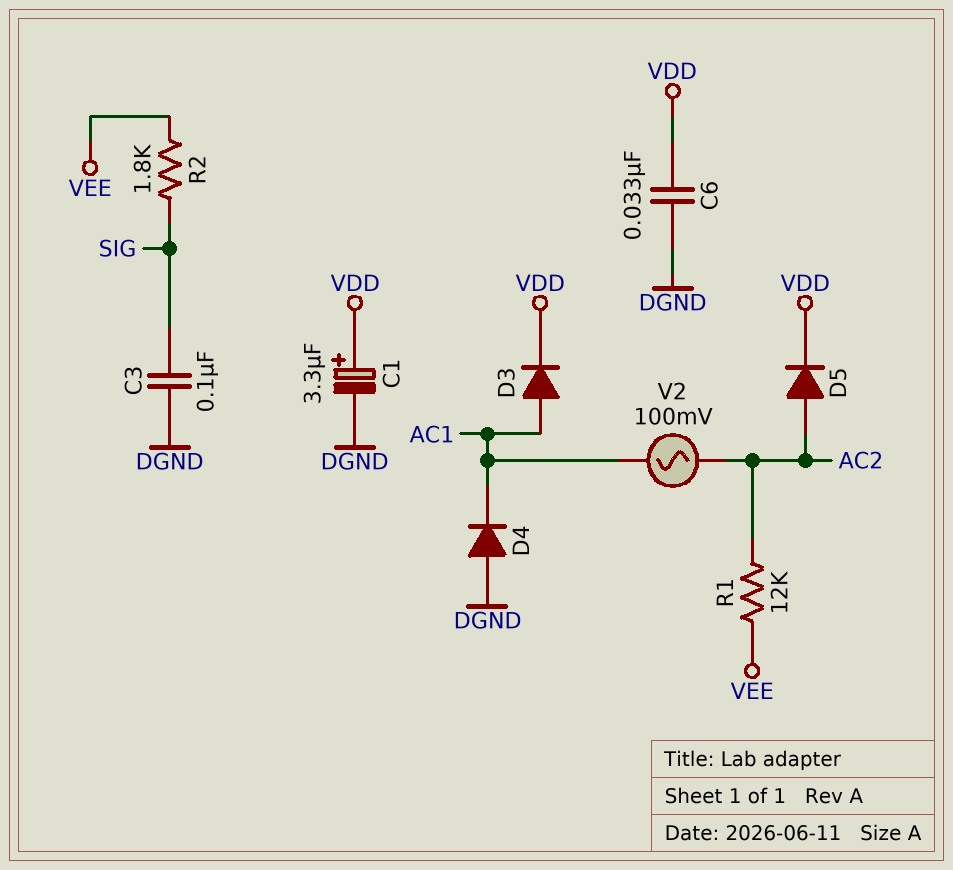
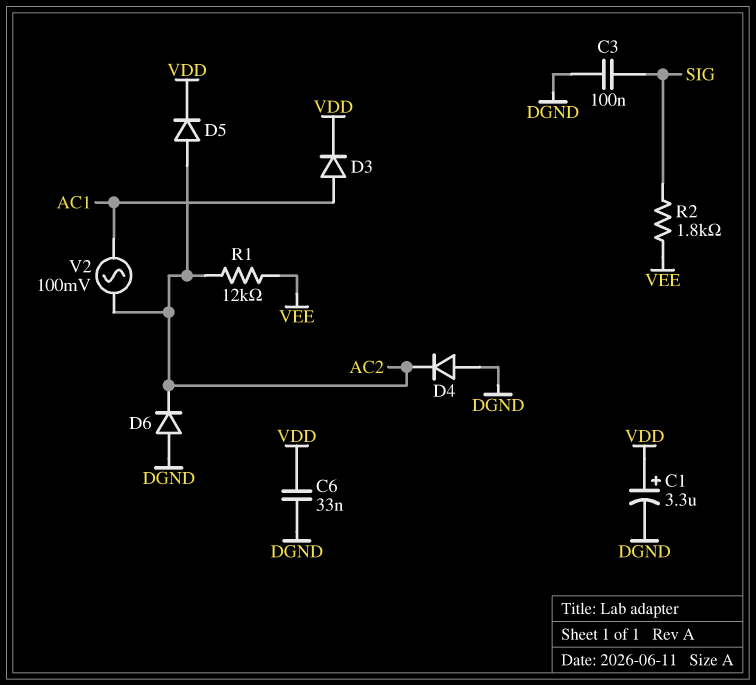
D4: diode (A DGND, K AC1) -> diode (A DGND, K AC2)
D6: none -> diode (A DGND, K AC2)

